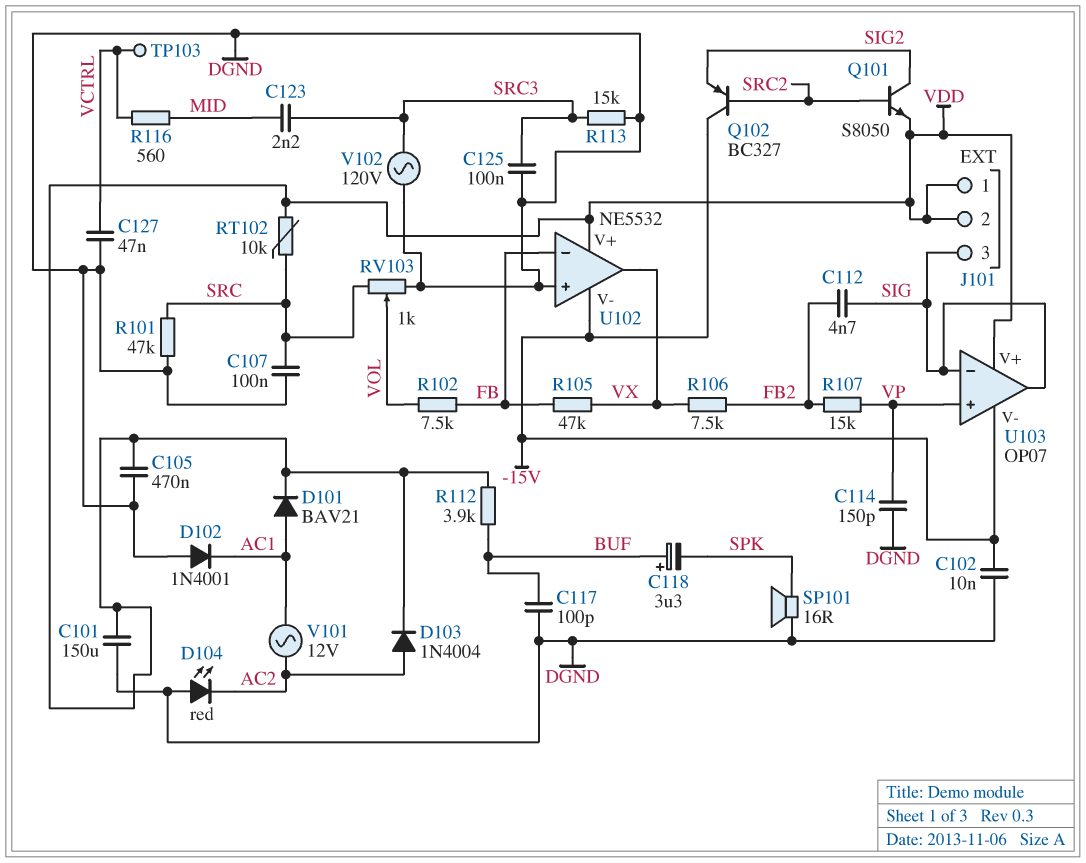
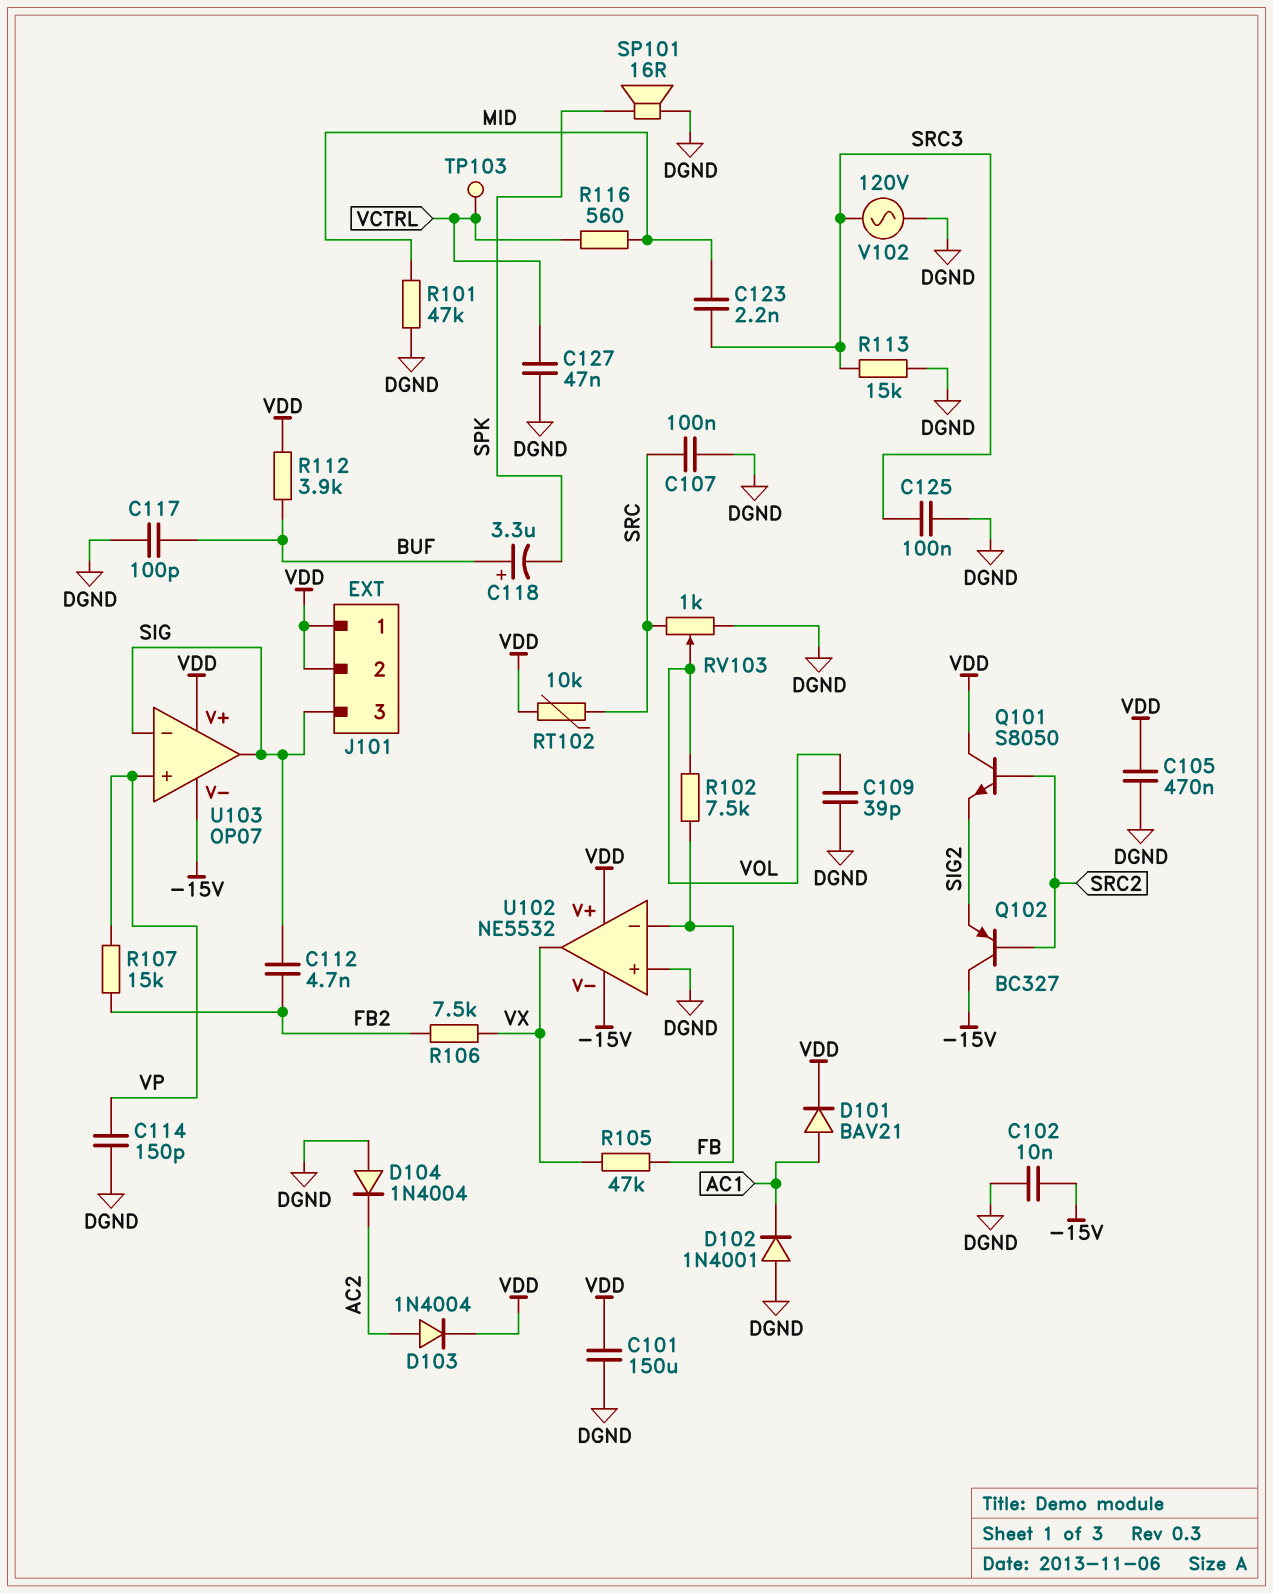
C109: none -> 39pF (DGND, VOL)
D104: LED red (A DGND, K AC2) -> diode 1N4004 (A DGND, K AC2)
Q101: NPN S8050 (B SRC2, C SIG2, E VDD) -> NPN S8050 (B SRC2, C VDD, E SIG2)
R101: 47k (DGND, SRC) -> 47k (DGND, MID)
V101: AC 12V (AC1, AC2) -> none

